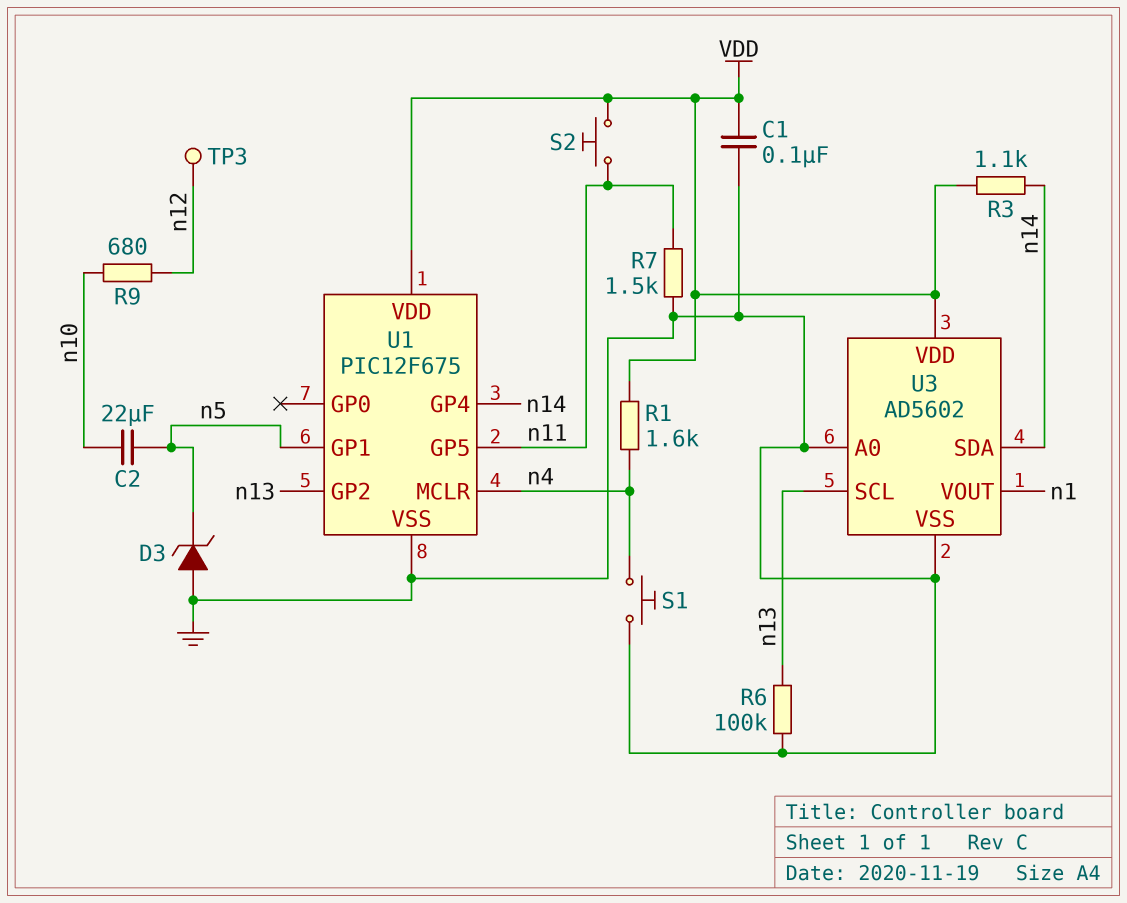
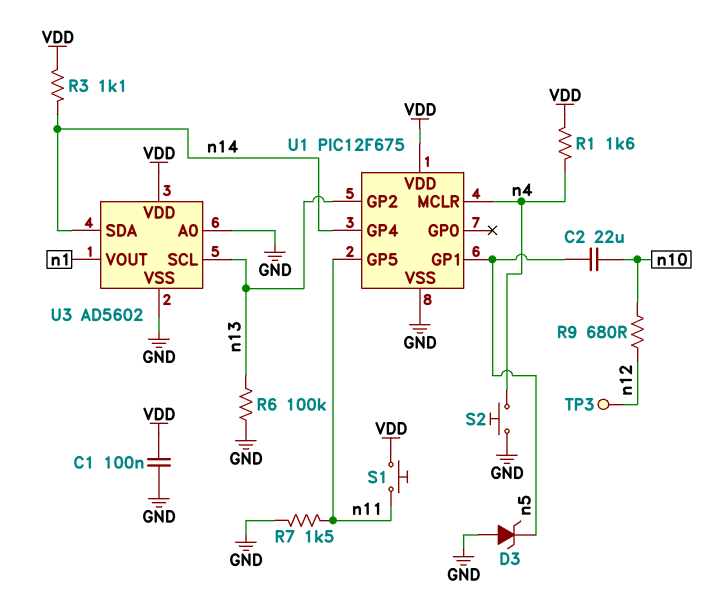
S1: button (GND, n4) -> button (VDD, n11)
S2: button (VDD, n11) -> button (GND, n4)

